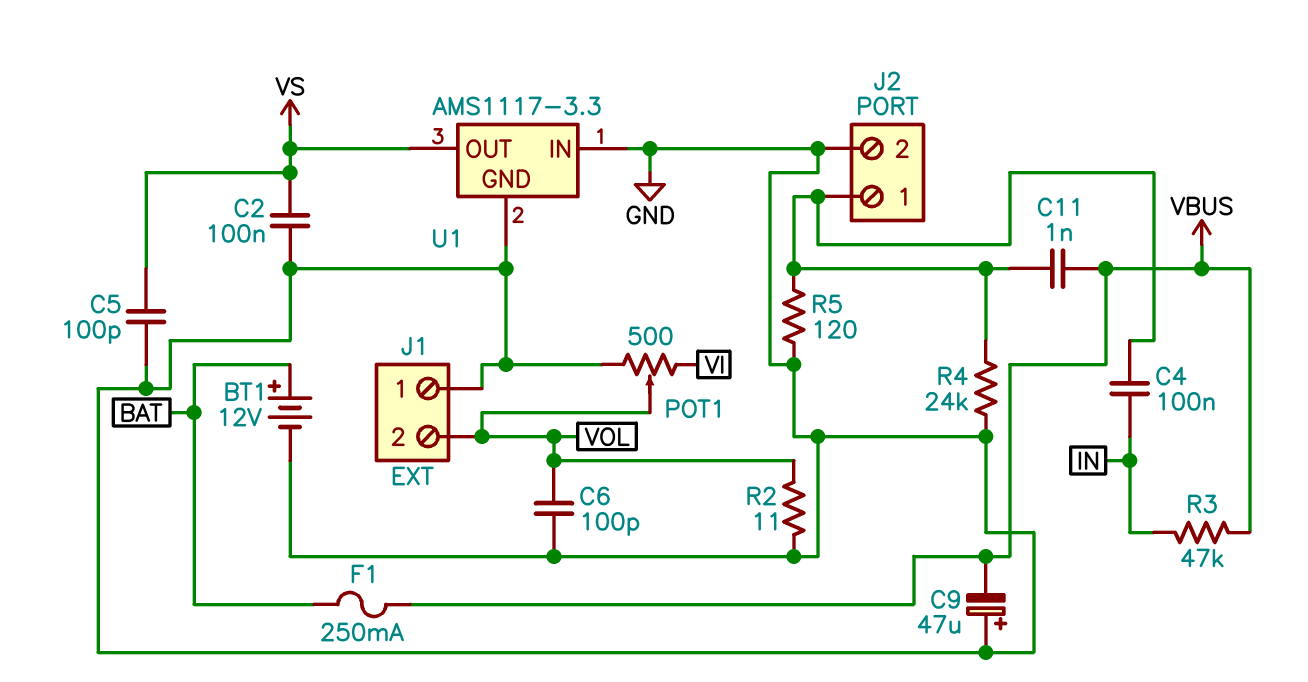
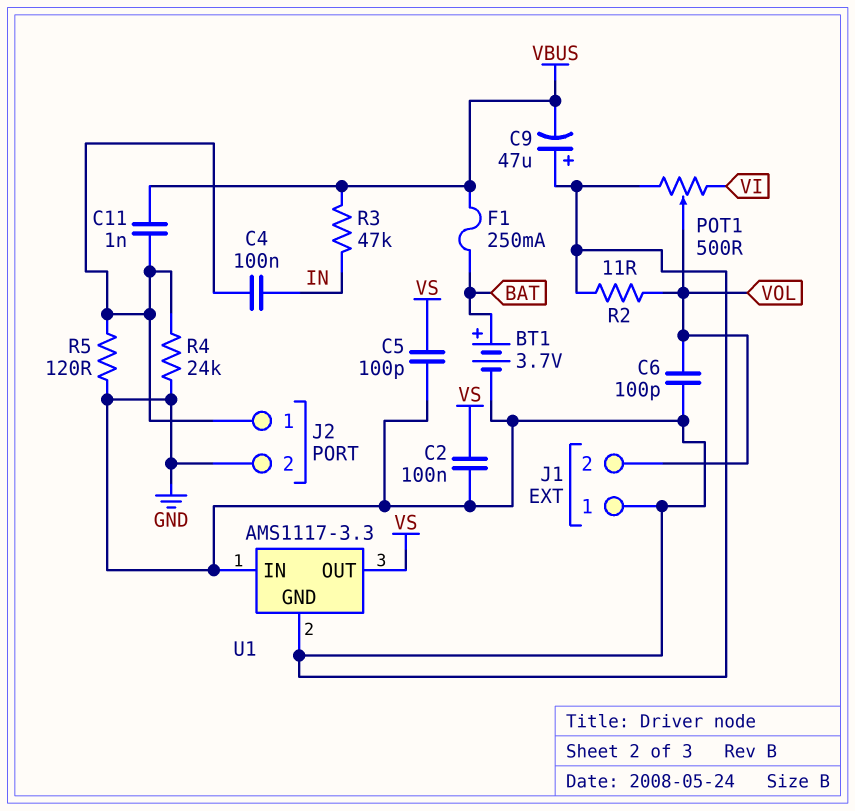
BT1: 12V (plus BAT, minus GND) -> 3.7V (plus BAT, minus GND)

